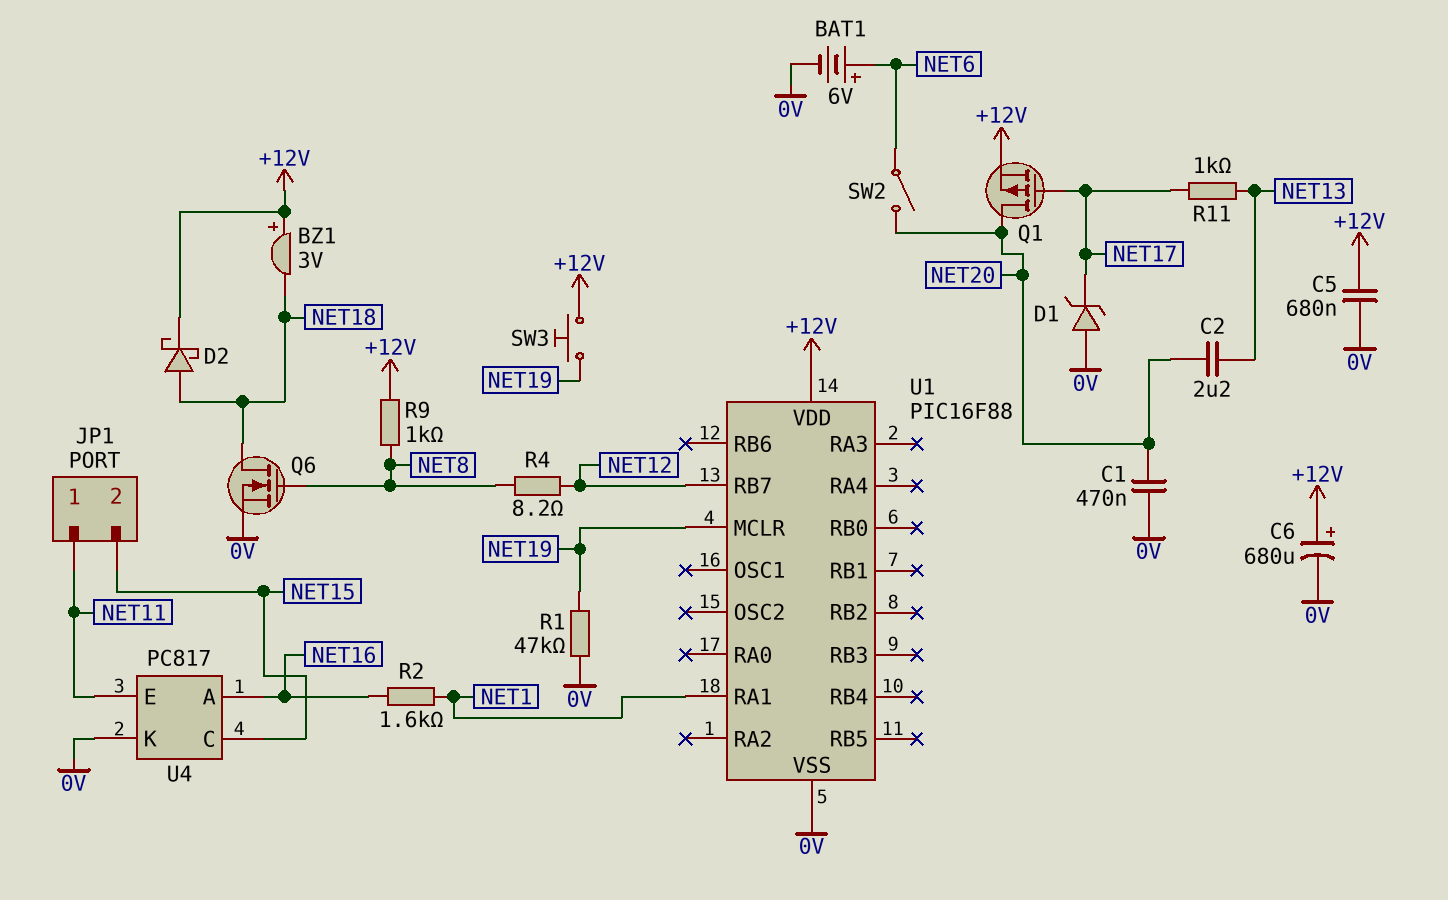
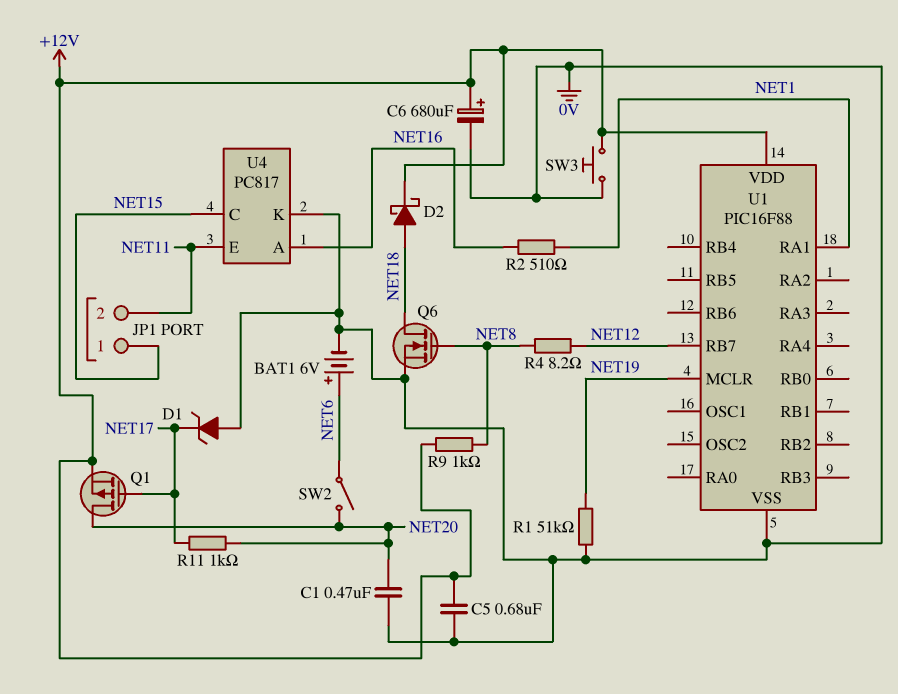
BZ1: buzzer 3V (plus +12V, minus NET18) -> none
C2: 2.2uF (NET13, NET20) -> none
JP1 pin 1: NET11 -> NET15
JP1 pin 2: NET15 -> NET11
R1: 47k (0V, NET19) -> 51k (0V, NET19)
R2: 1.6k (NET1, NET16) -> 510 (NET1, NET16)
R11: 1k (NET13, NET17) -> 1k (NET17, NET20)
SW3: button (+12V, NET19) -> button (+12V, 0V)

